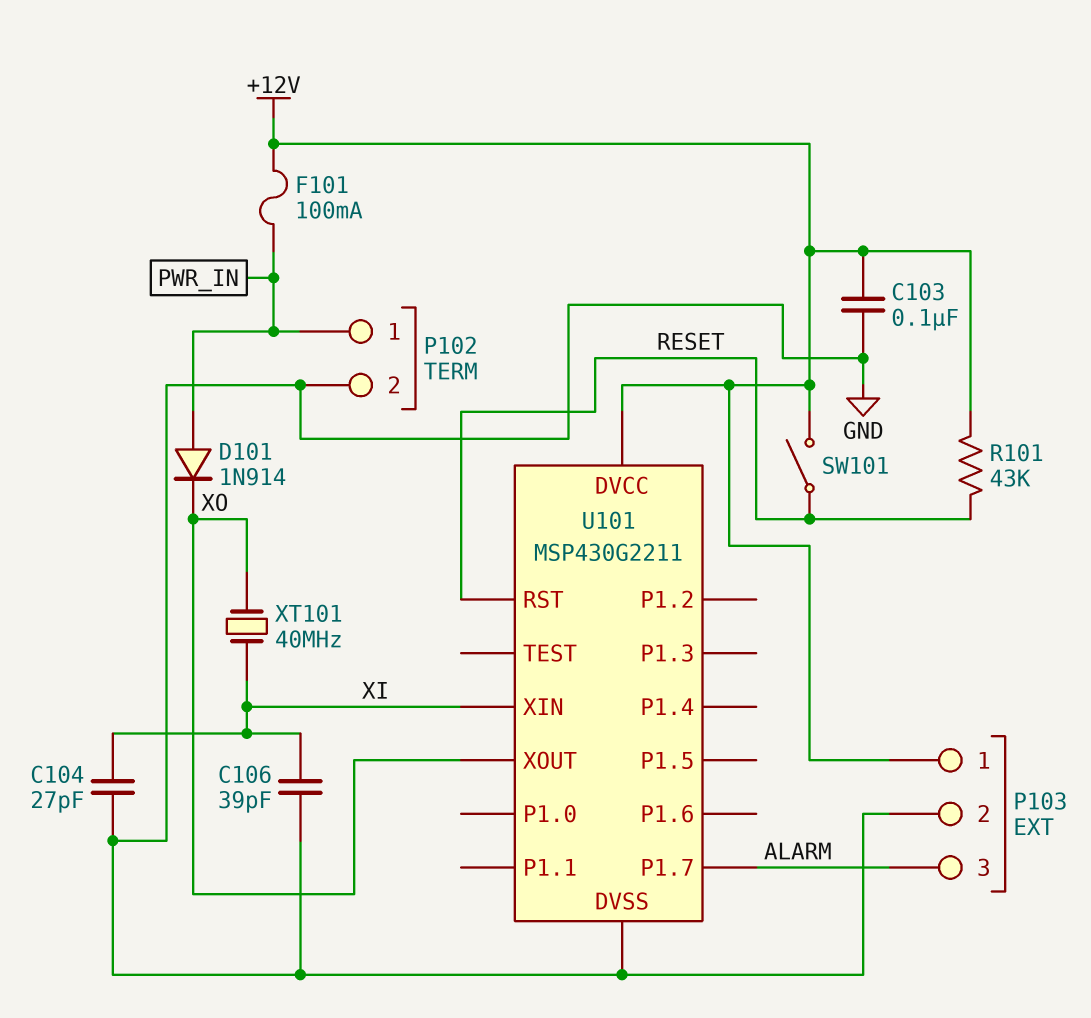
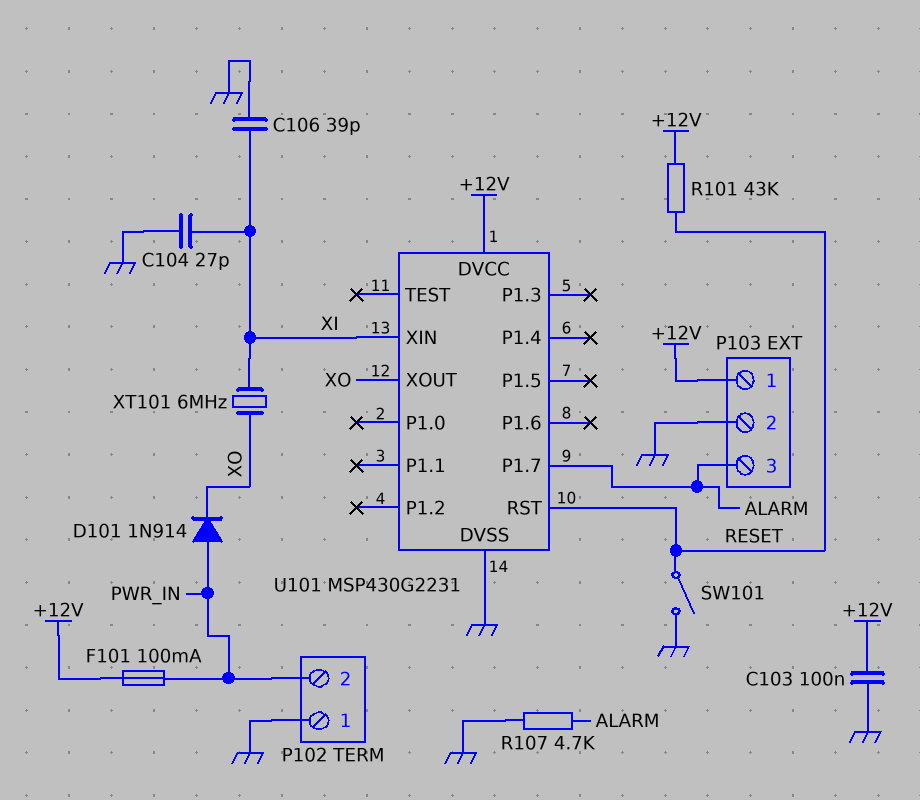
P102 pin 1: PWR_IN -> GND
P102 pin 2: GND -> PWR_IN
R107: none -> 4.7k (ALARM, GND)
SW101: switch (+12V, RESET) -> switch (GND, RESET)
U101: MSP430G2211 -> MSP430G2231
XT101: 40MHz (XI, XO) -> 6MHz (XI, XO)

